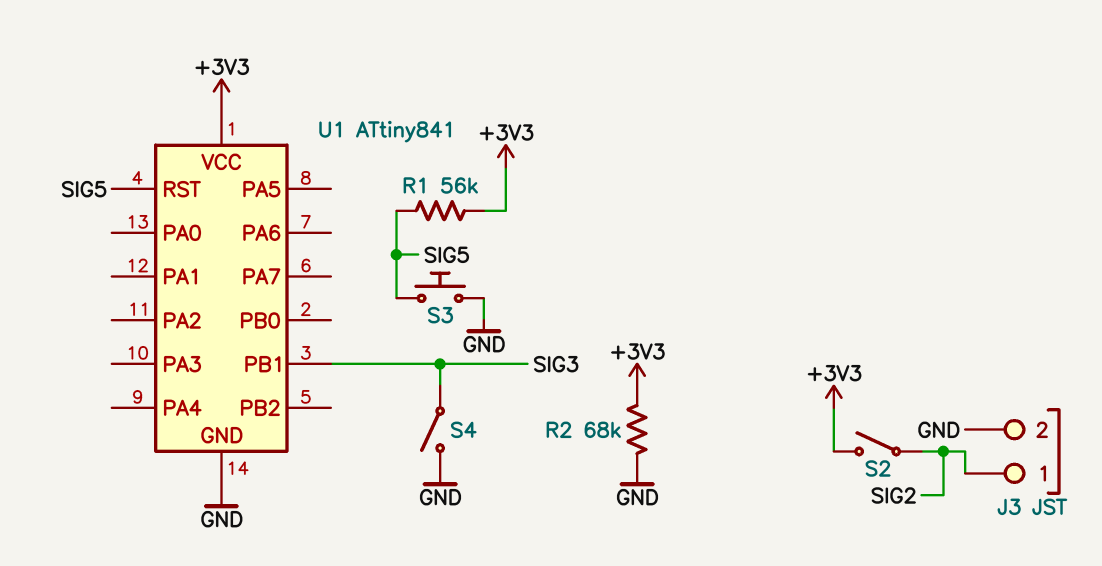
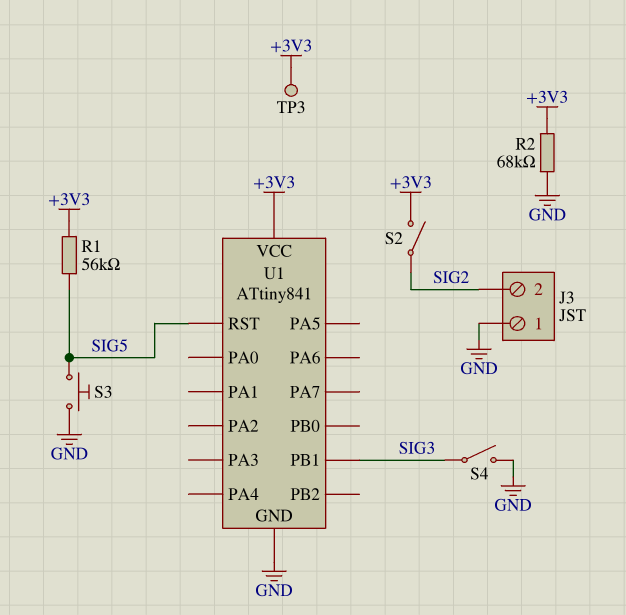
J3 pin 1: SIG2 -> GND
J3 pin 2: GND -> SIG2
TP3: none -> test point (+3V3)

